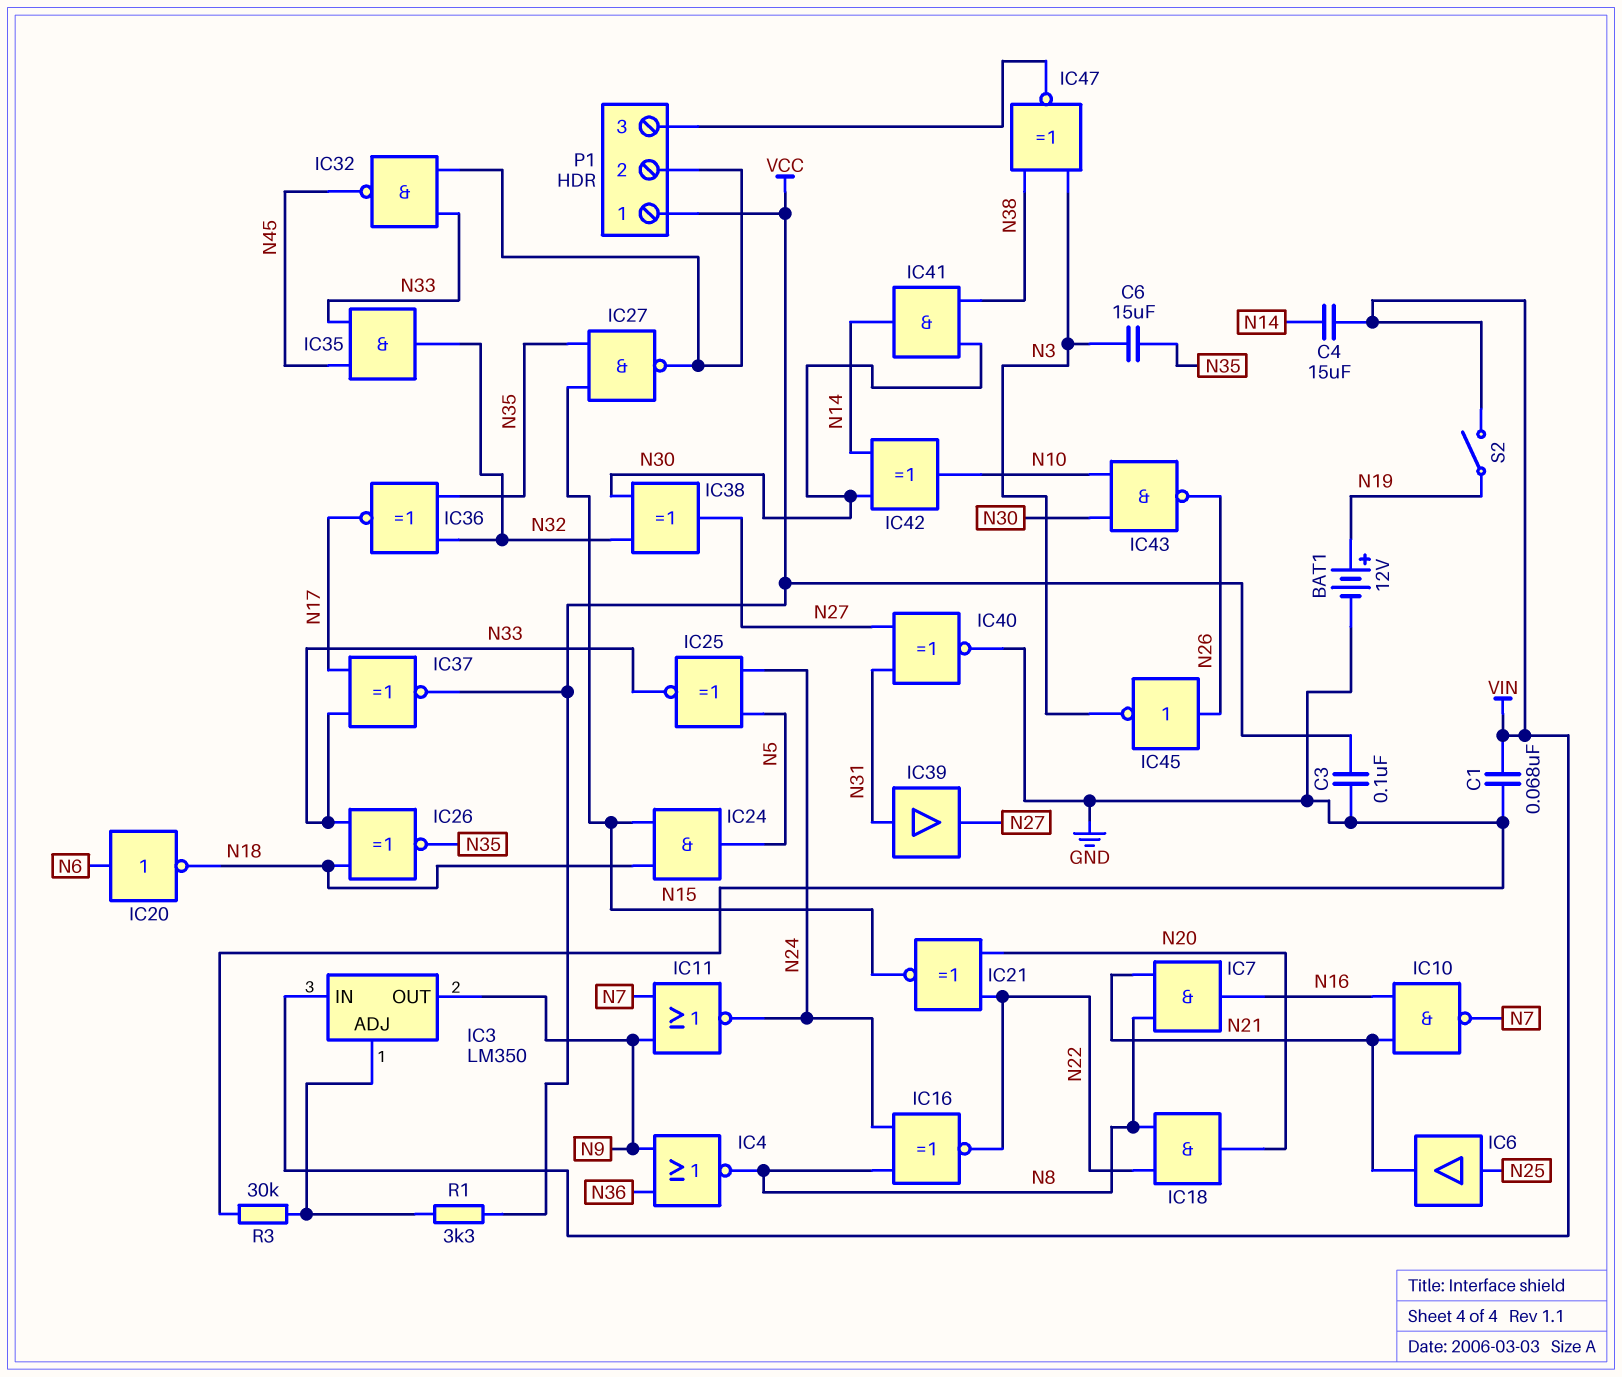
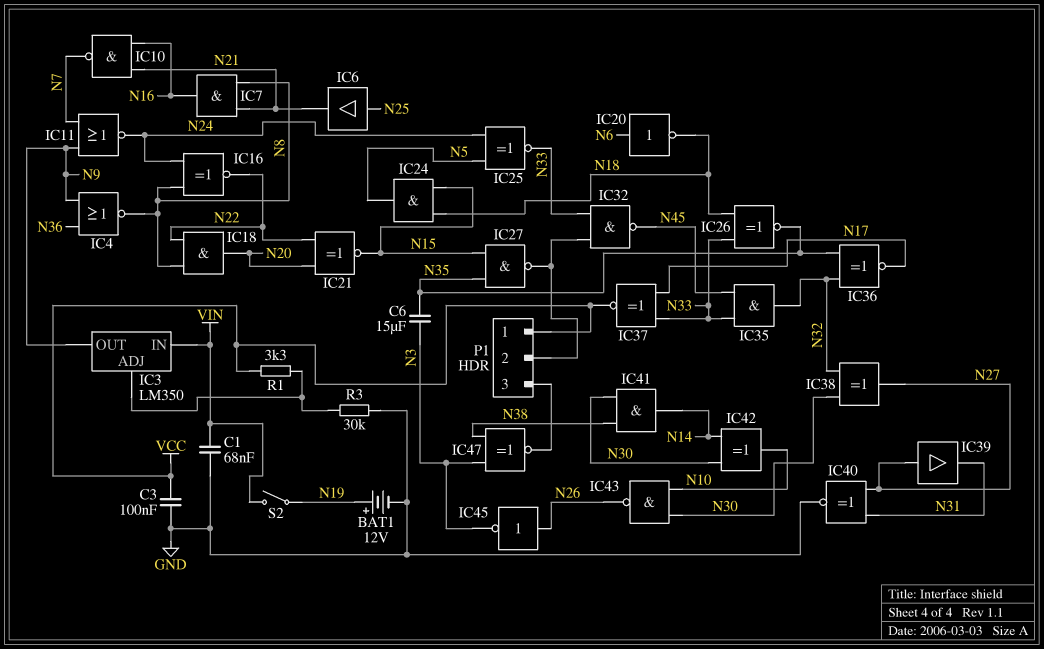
C4: 15uF (N14, VIN) -> none
IC39: buffer (in N31, out N27) -> buffer (in N27, out N31)

